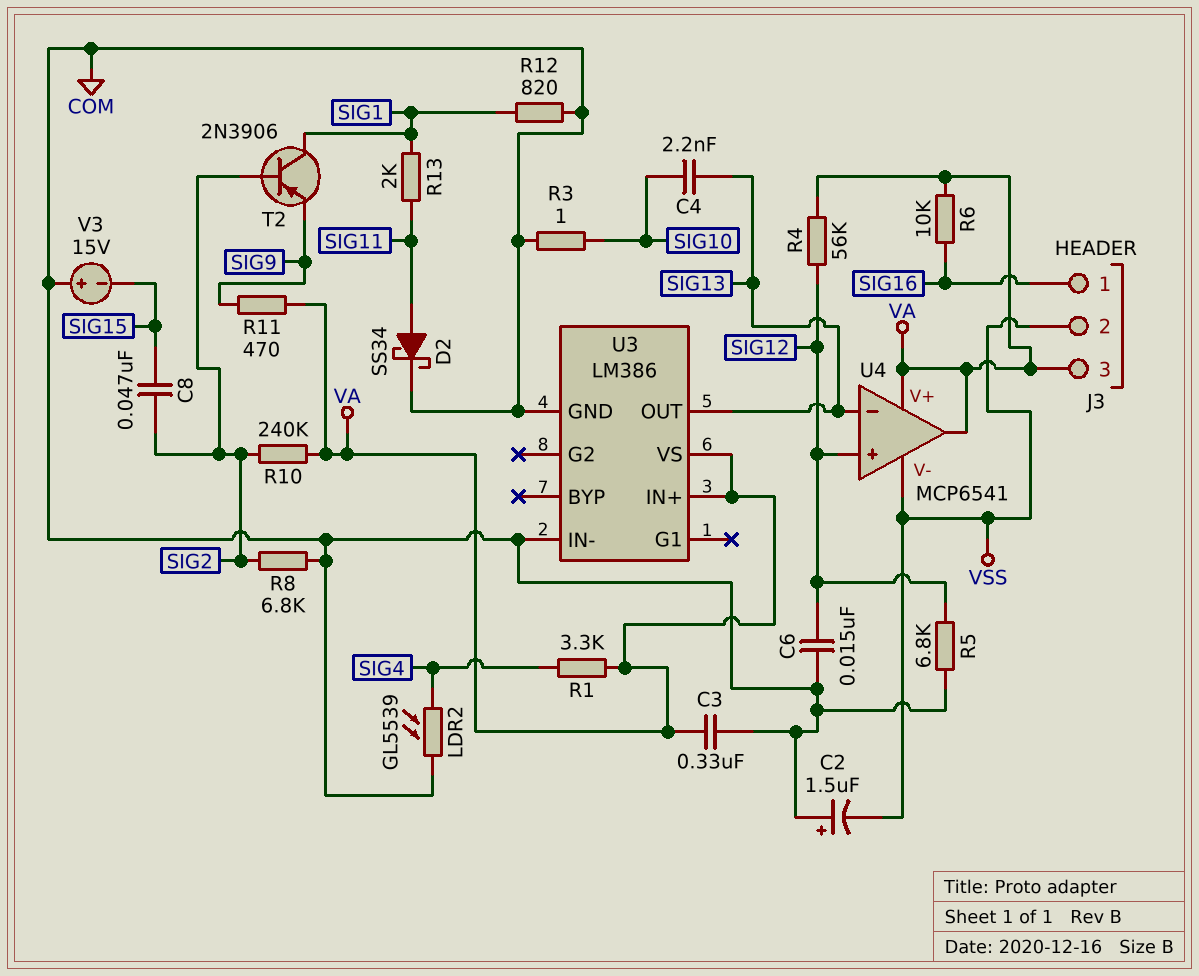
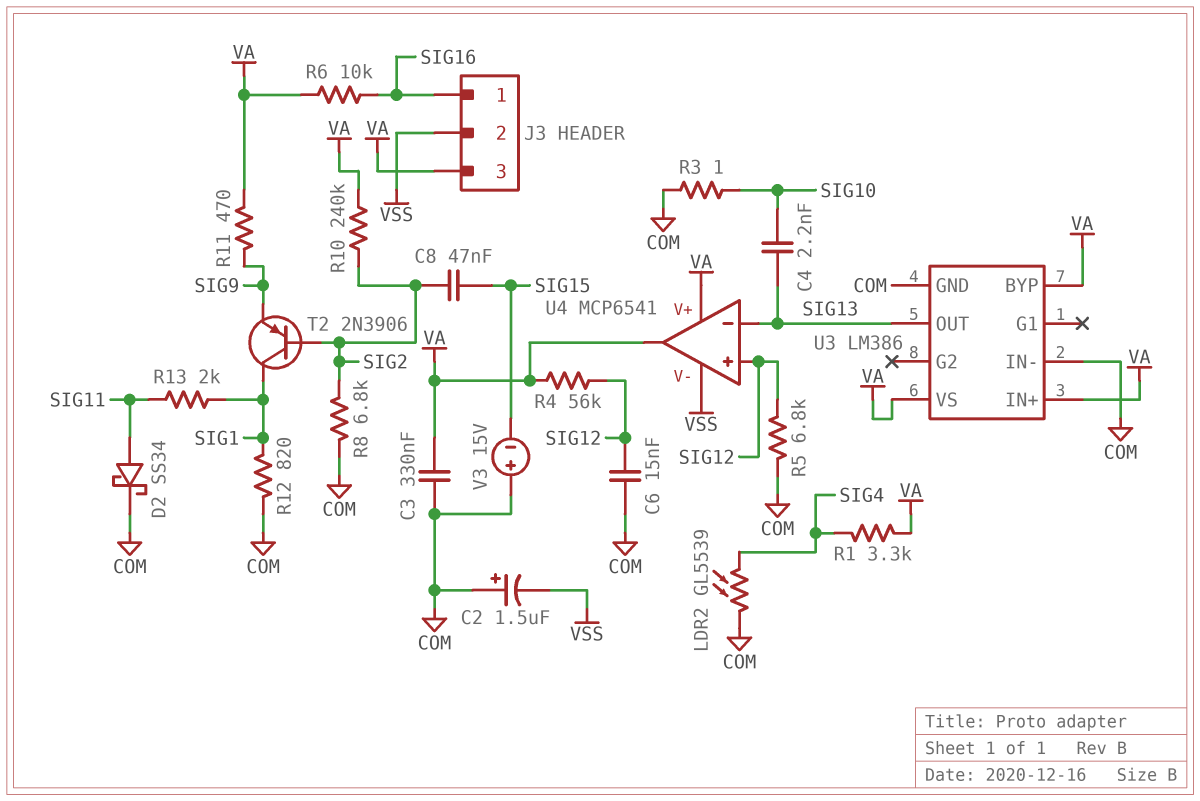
U3 pin BYP: none -> VA

